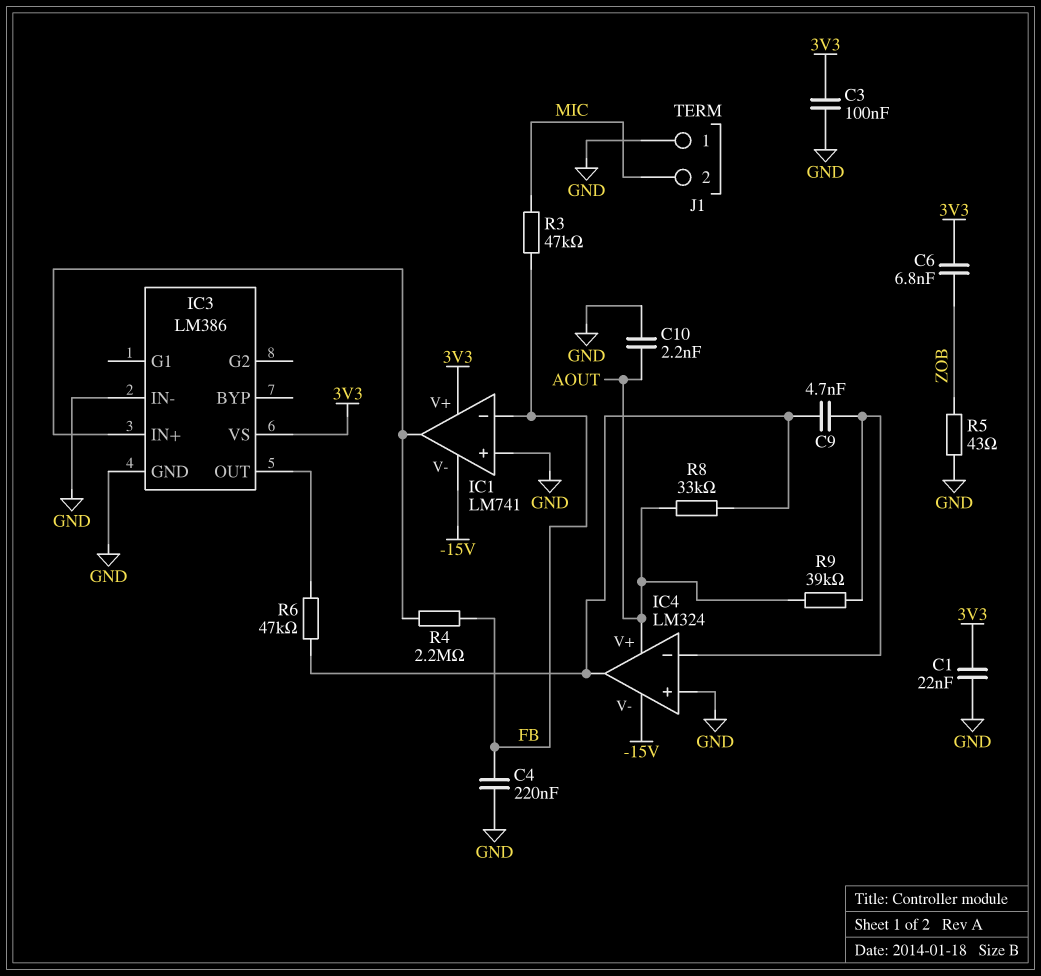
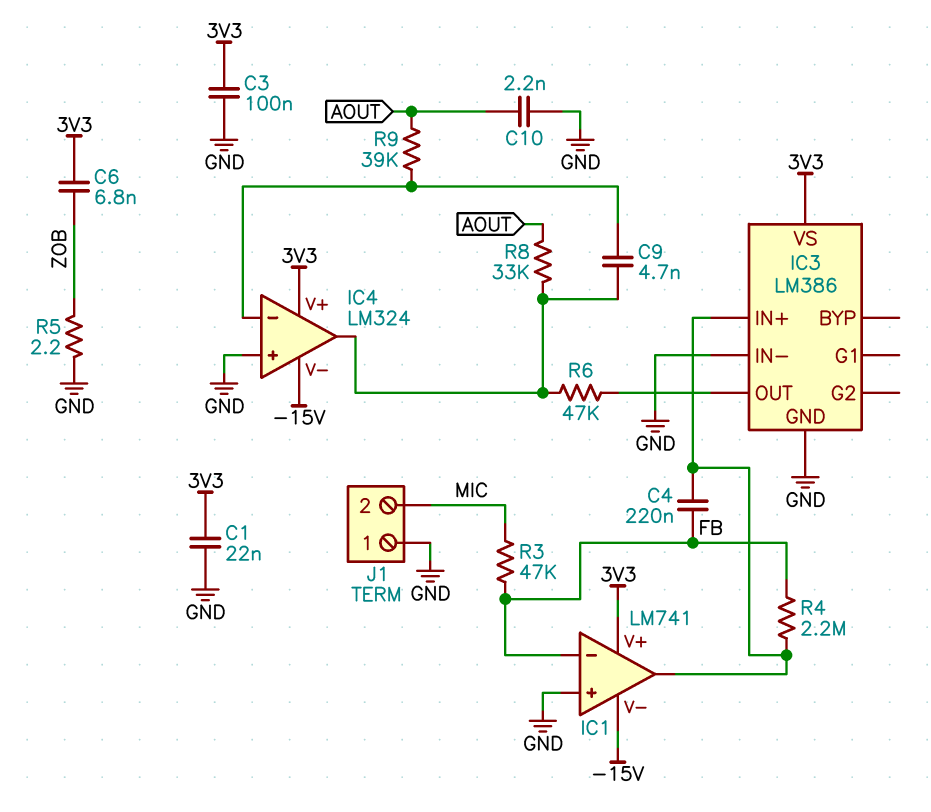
C4: 220nF (FB, GND) -> 220nF (FB, IC1/out)
IC4 pin V+: AOUT -> 3V3
R5: 43 (GND, ZOB) -> 2.2 (GND, ZOB)

